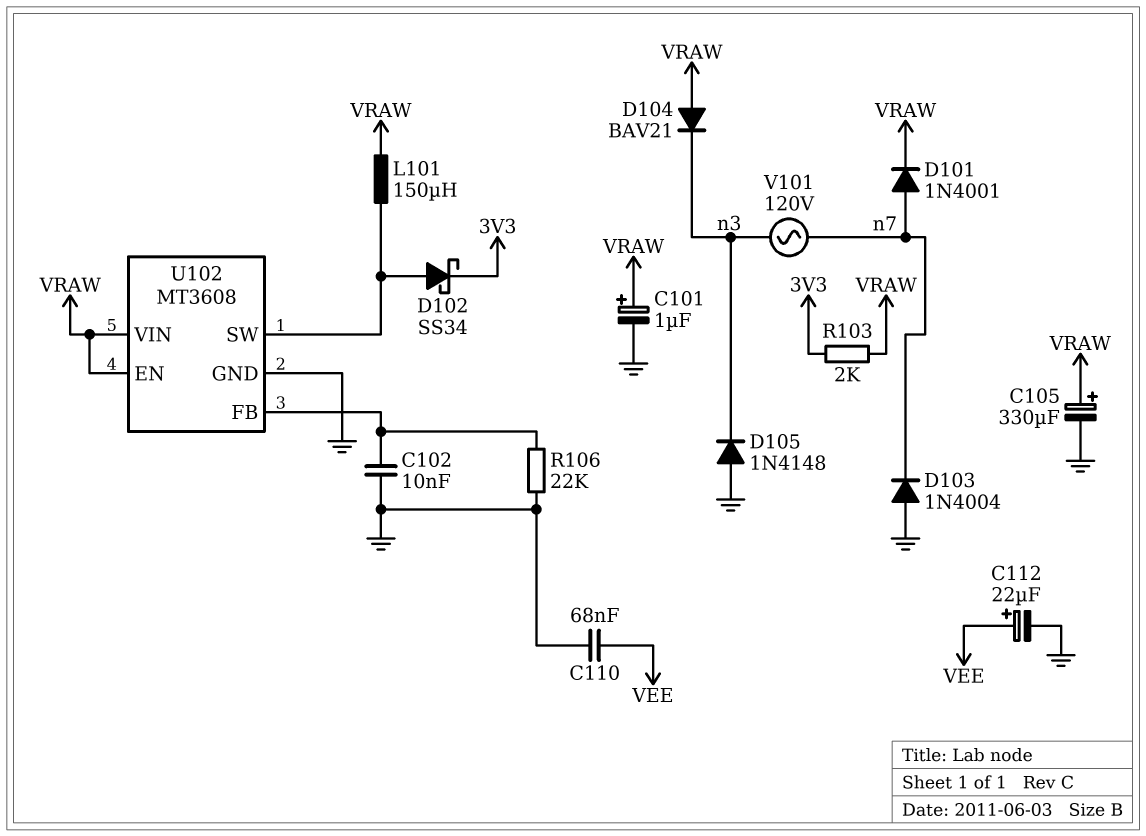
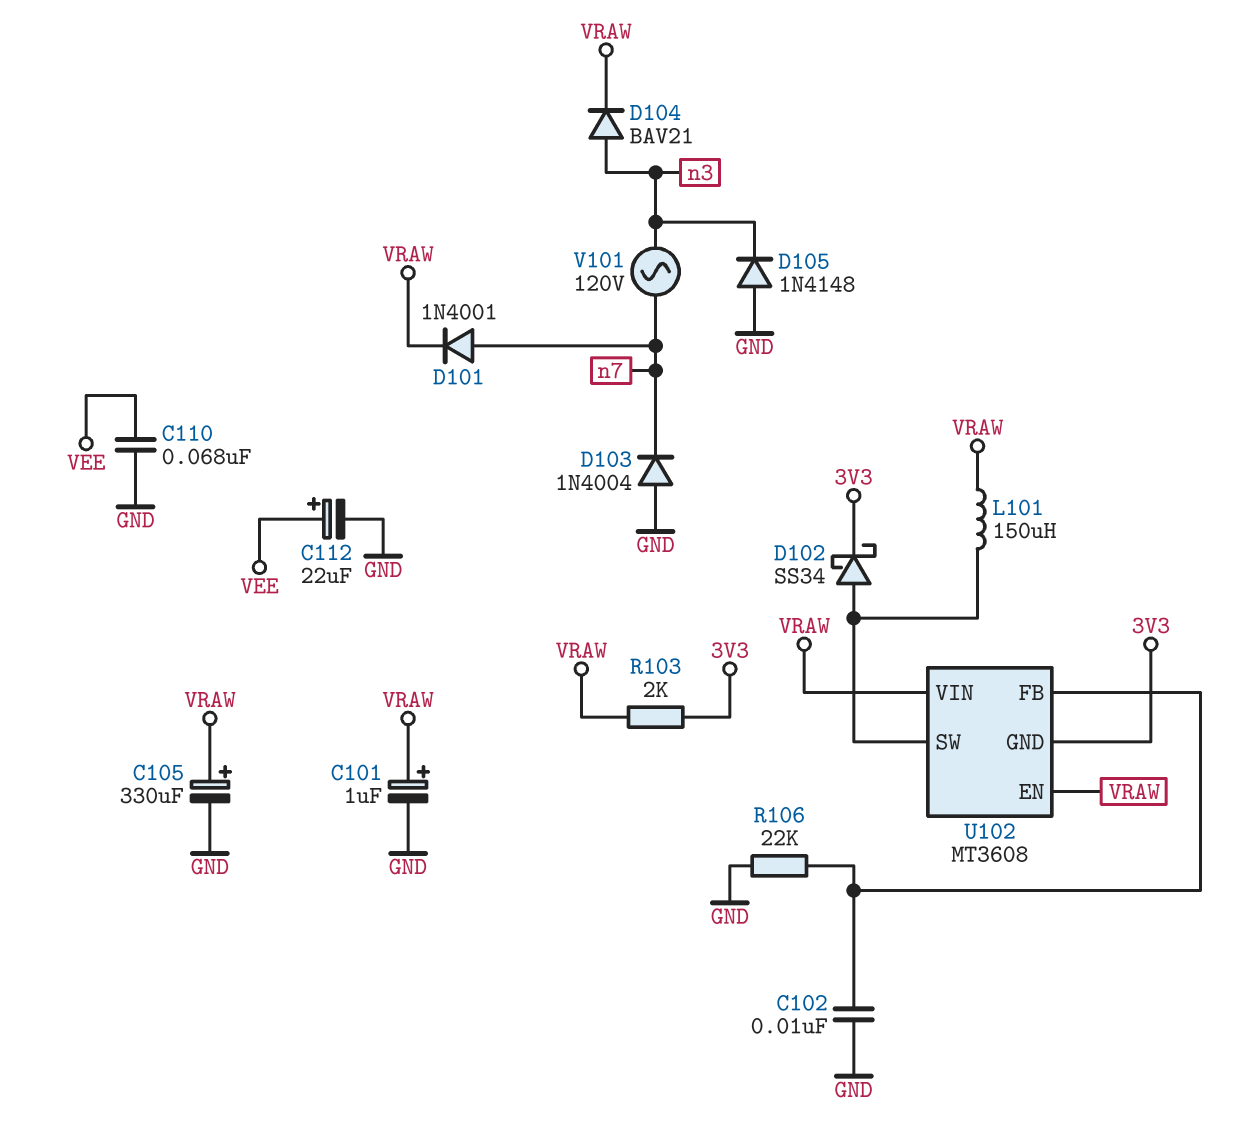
D104: diode BAV21 (A VRAW, K n3) -> diode BAV21 (A n3, K VRAW)
U102 pin GND: GND -> 3V3

